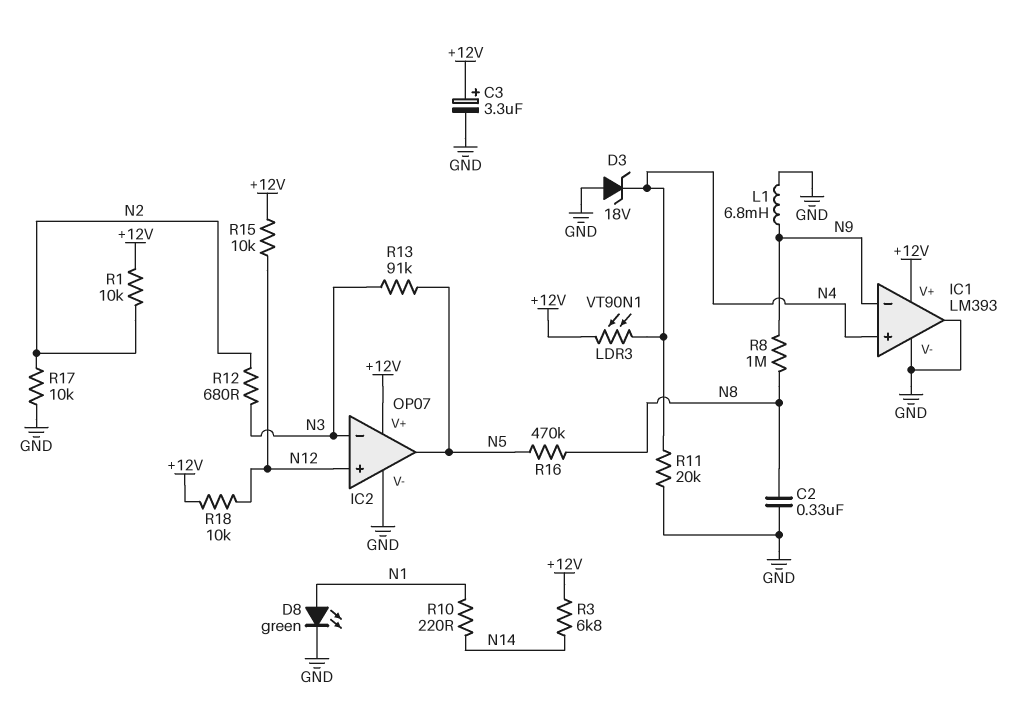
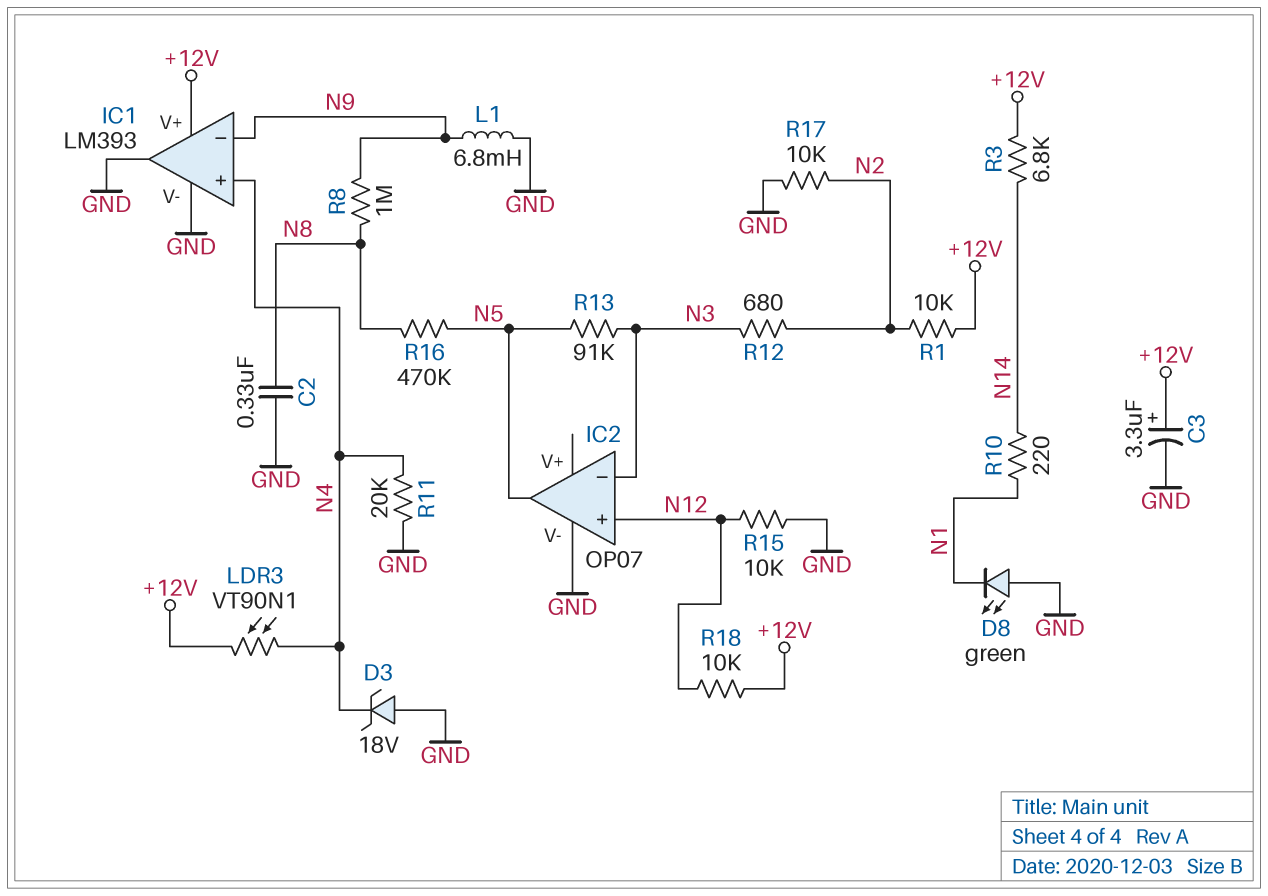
D8: LED green (A N1, K GND) -> LED green (A GND, K N1)
IC2 pin V+: +12V -> none
R15: 10k (+12V, N12) -> 10k (GND, N12)

